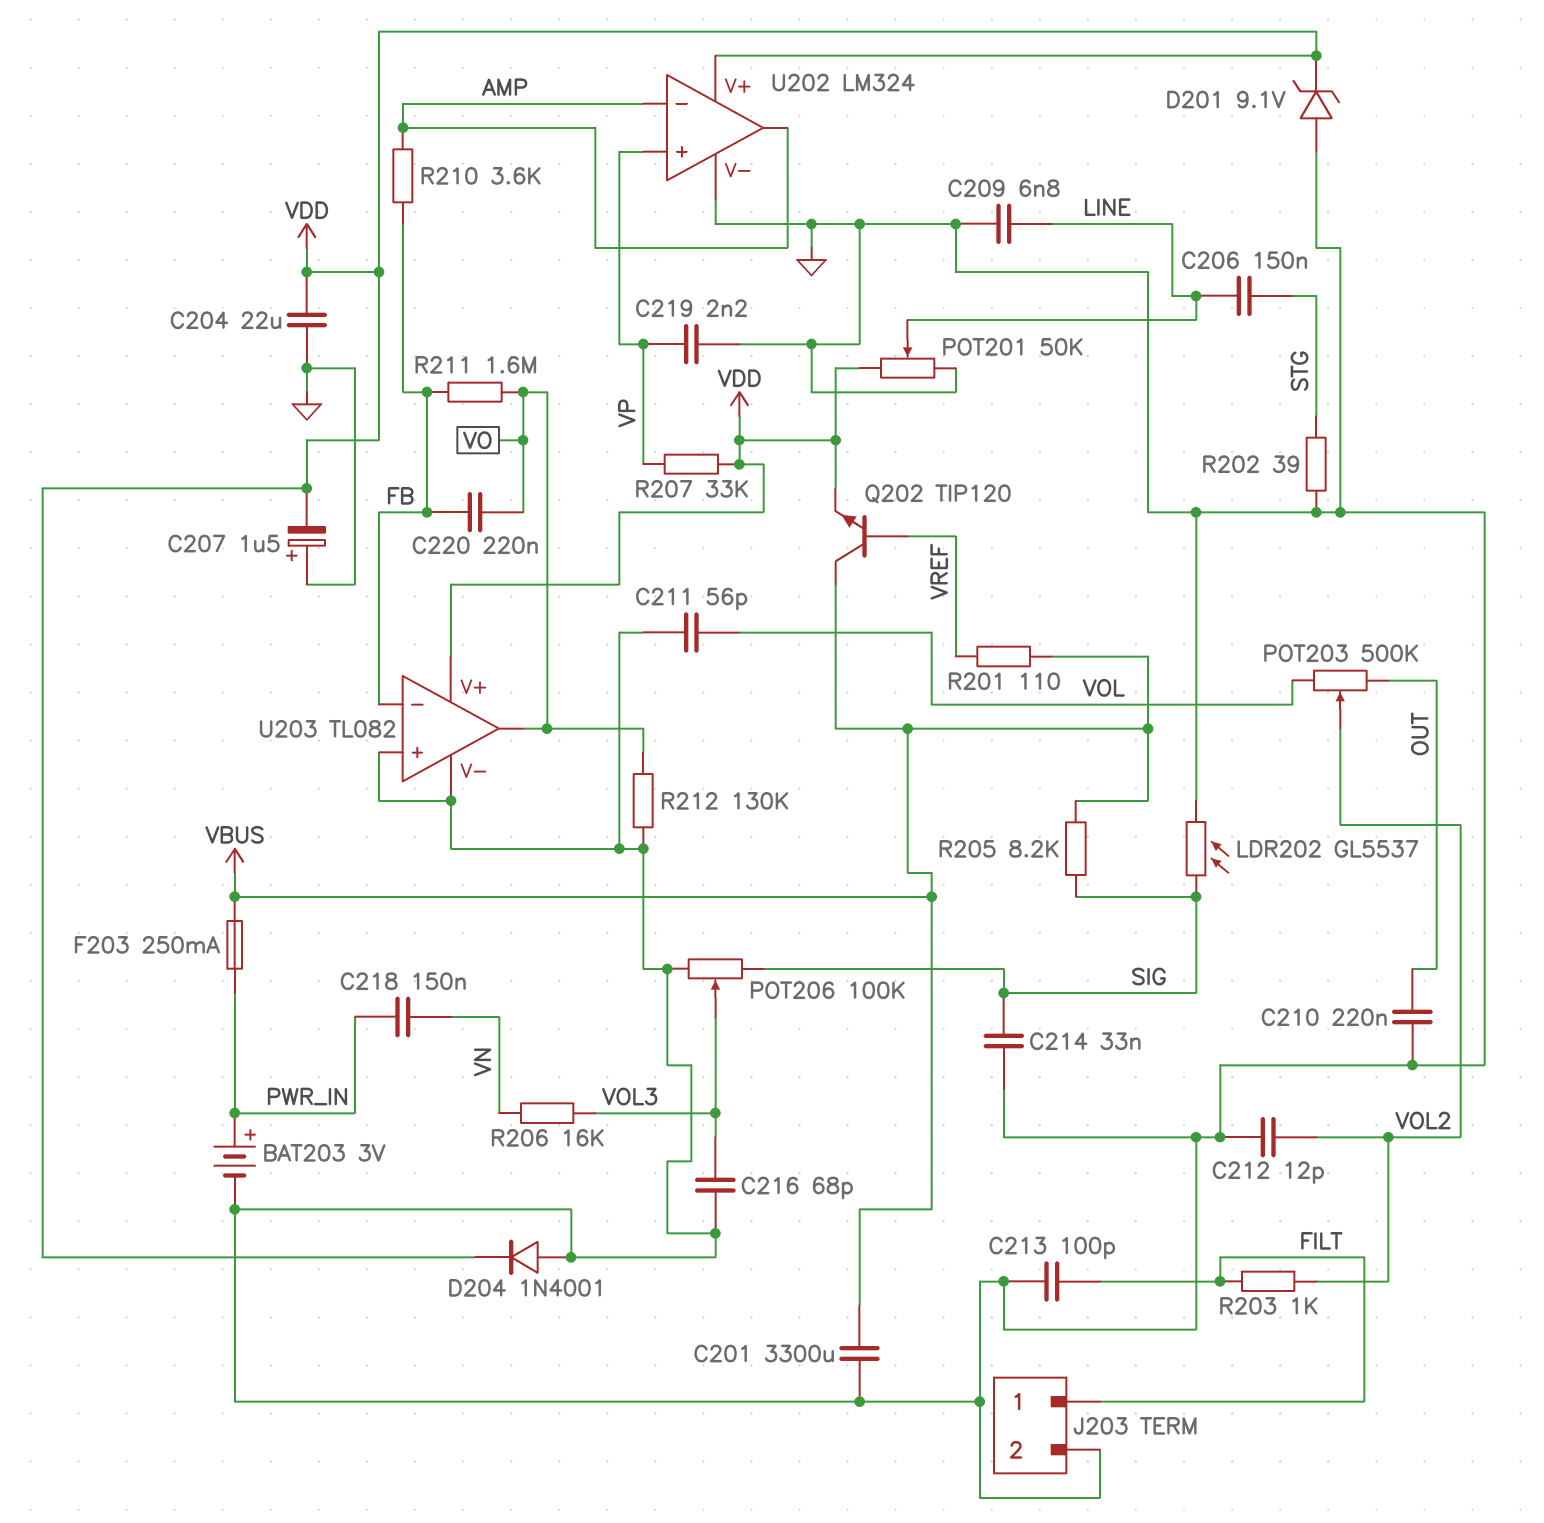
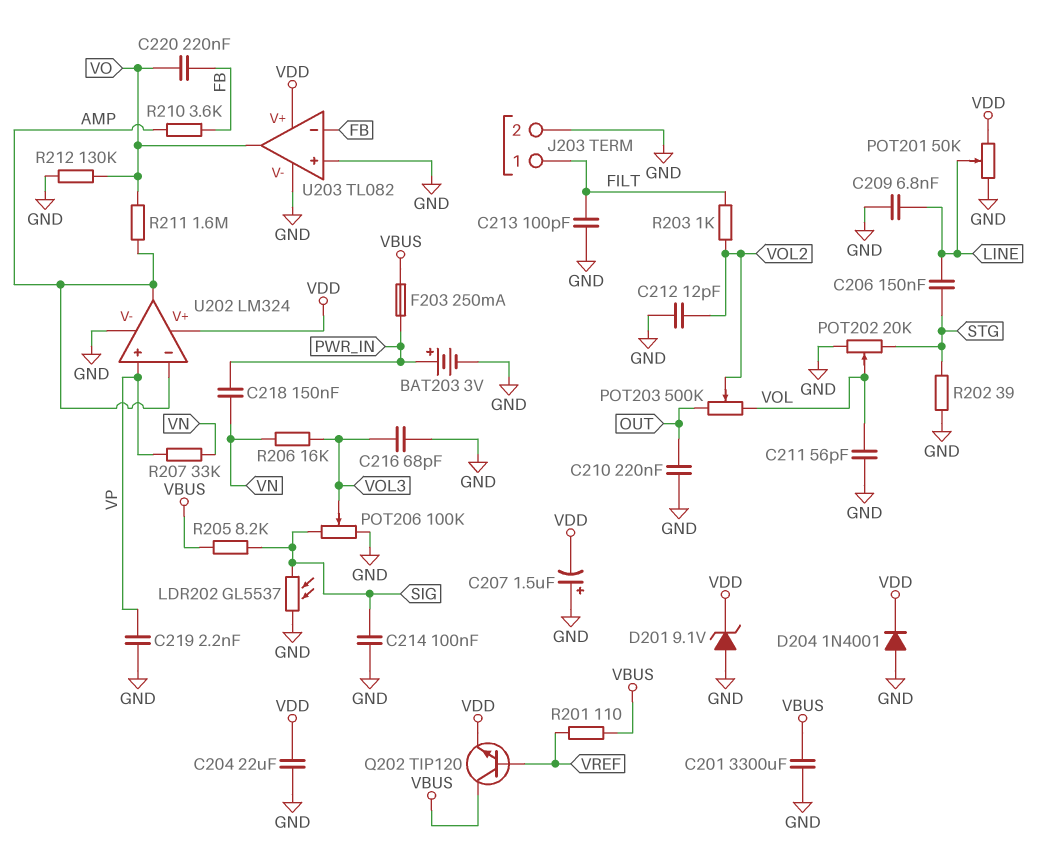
C214: 33nF (GND, SIG) -> 100nF (GND, SIG)
POT202: none -> 20k (GND, STG, wiper VOL)
R207: 33k (VDD, VP) -> 33k (VN, VP)
R211: 1.6M (FB, VO) -> 1.6M (AMP, VO)

